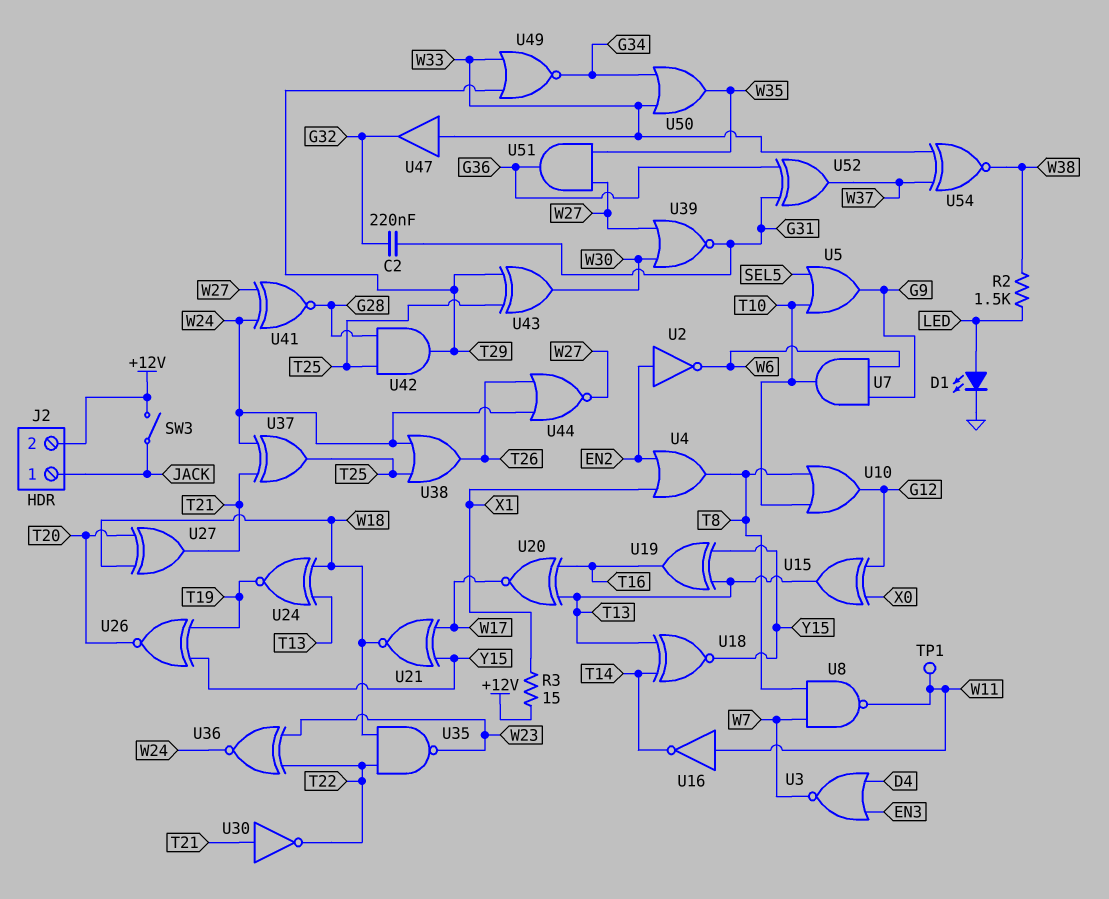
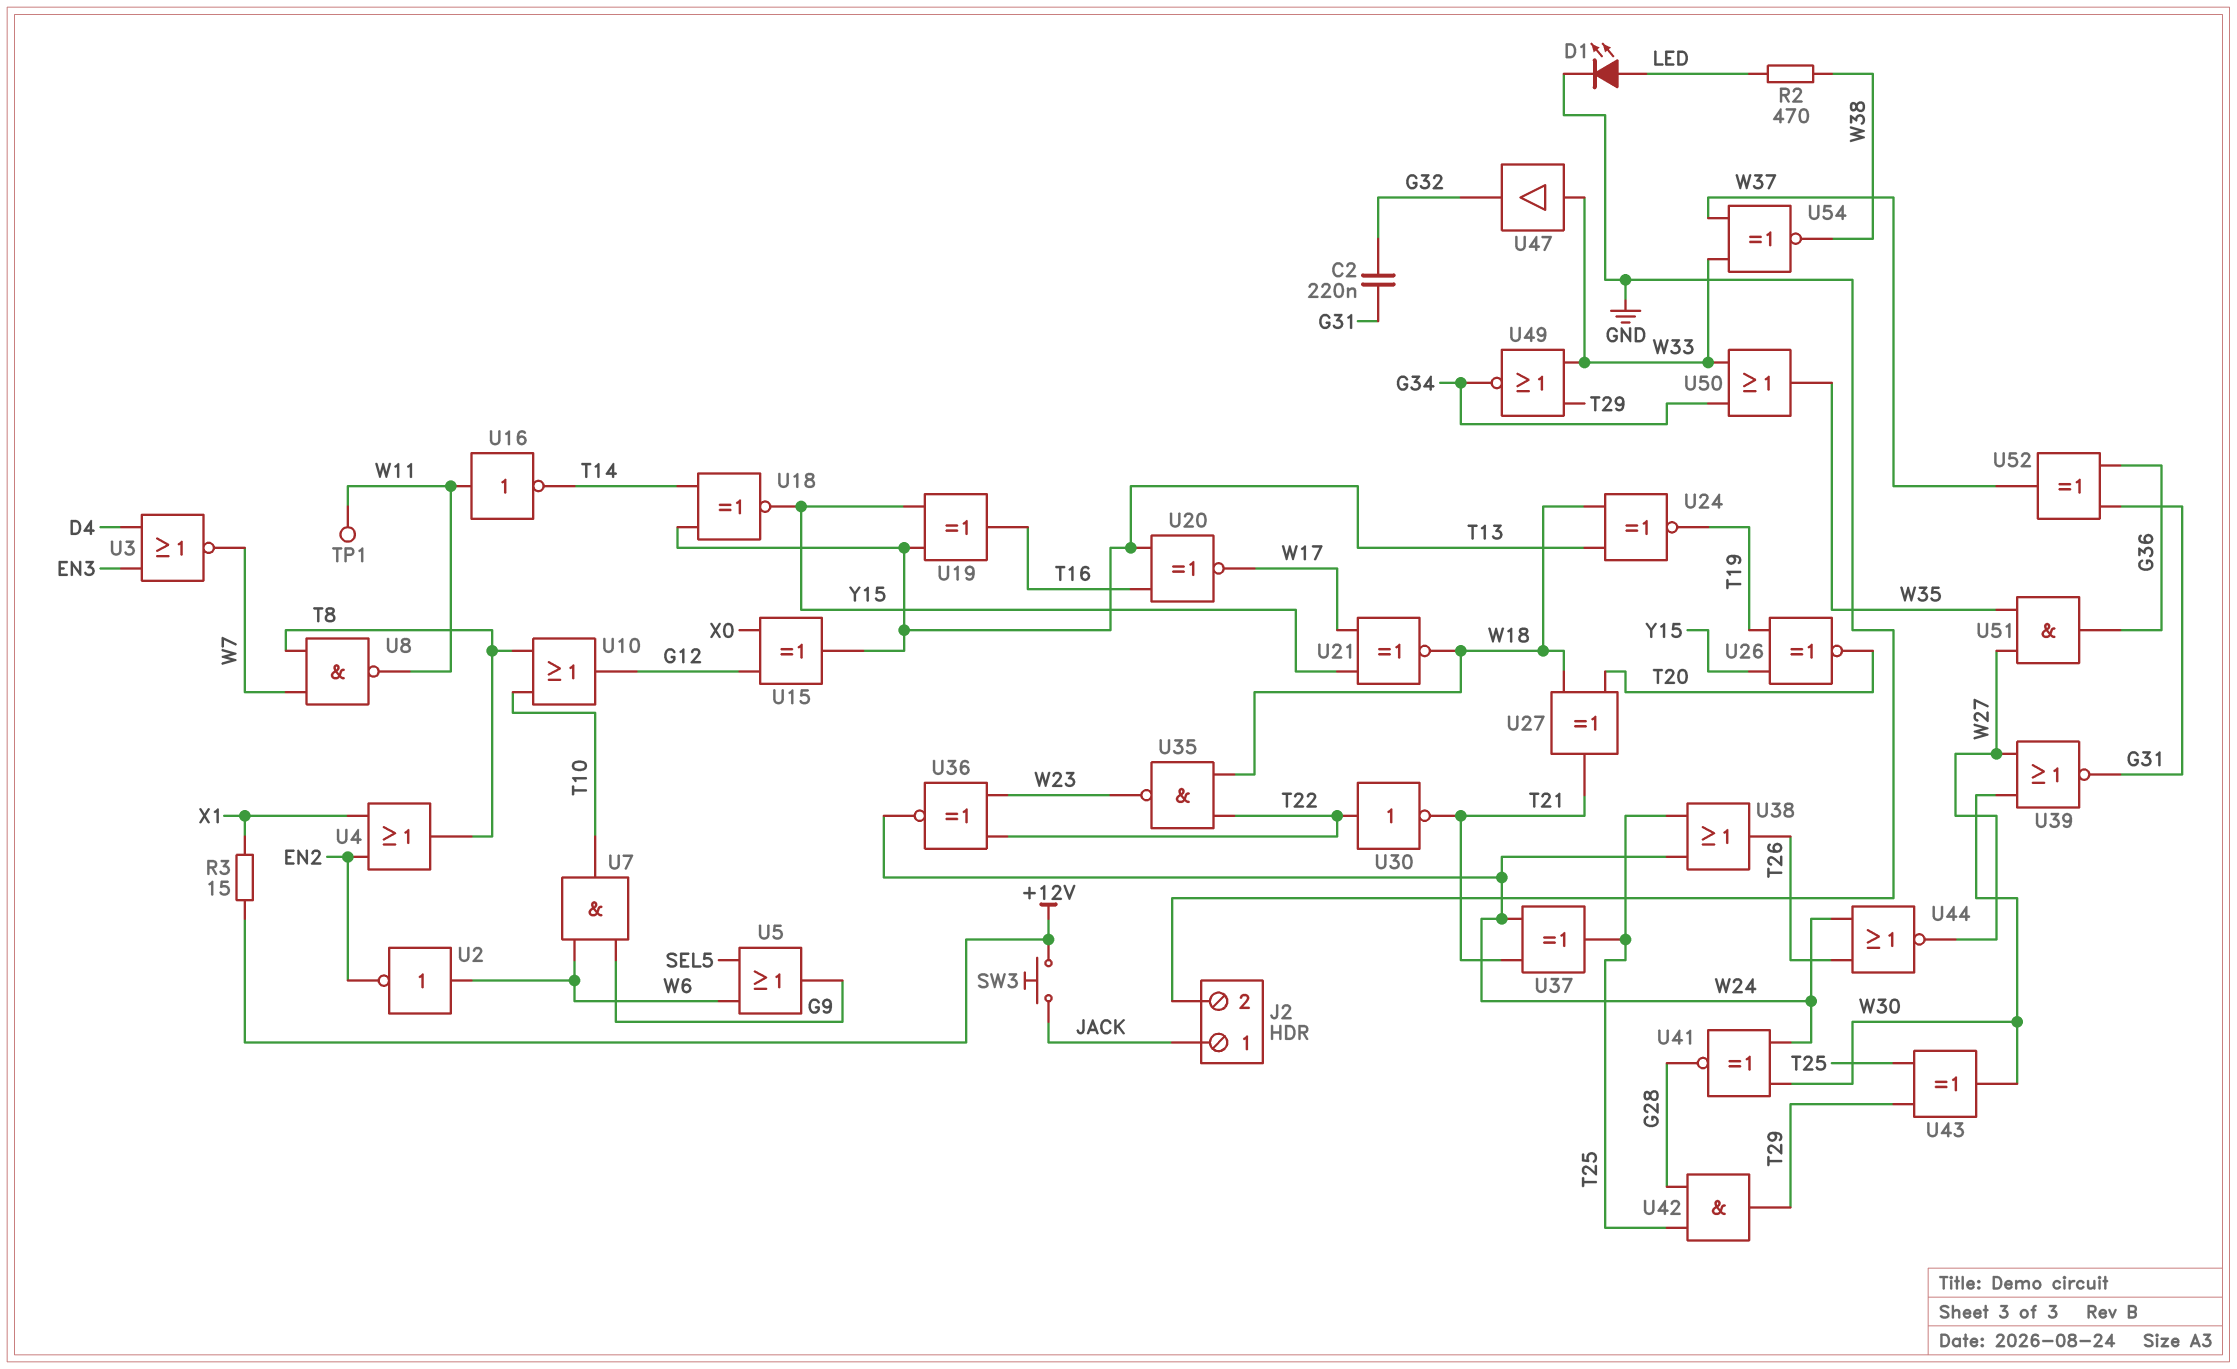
J2 pin 2: +12V -> GND
R2: 1.5k (LED, W38) -> 470 (LED, W38)
SW3: switch (+12V, JACK) -> button (+12V, JACK)
U2: NOT (in EN2, out W6) -> NOT (in W6, out EN2)
U5: OR (in SEL5, in T10, out G9) -> OR (in SEL5, in W6, out G9)
U30: NOT (in T21, out T22) -> NOT (in T22, out T21)
U41: XNOR (in W24, in W27, out G28) -> XNOR (in W24, in W30, out G28)

